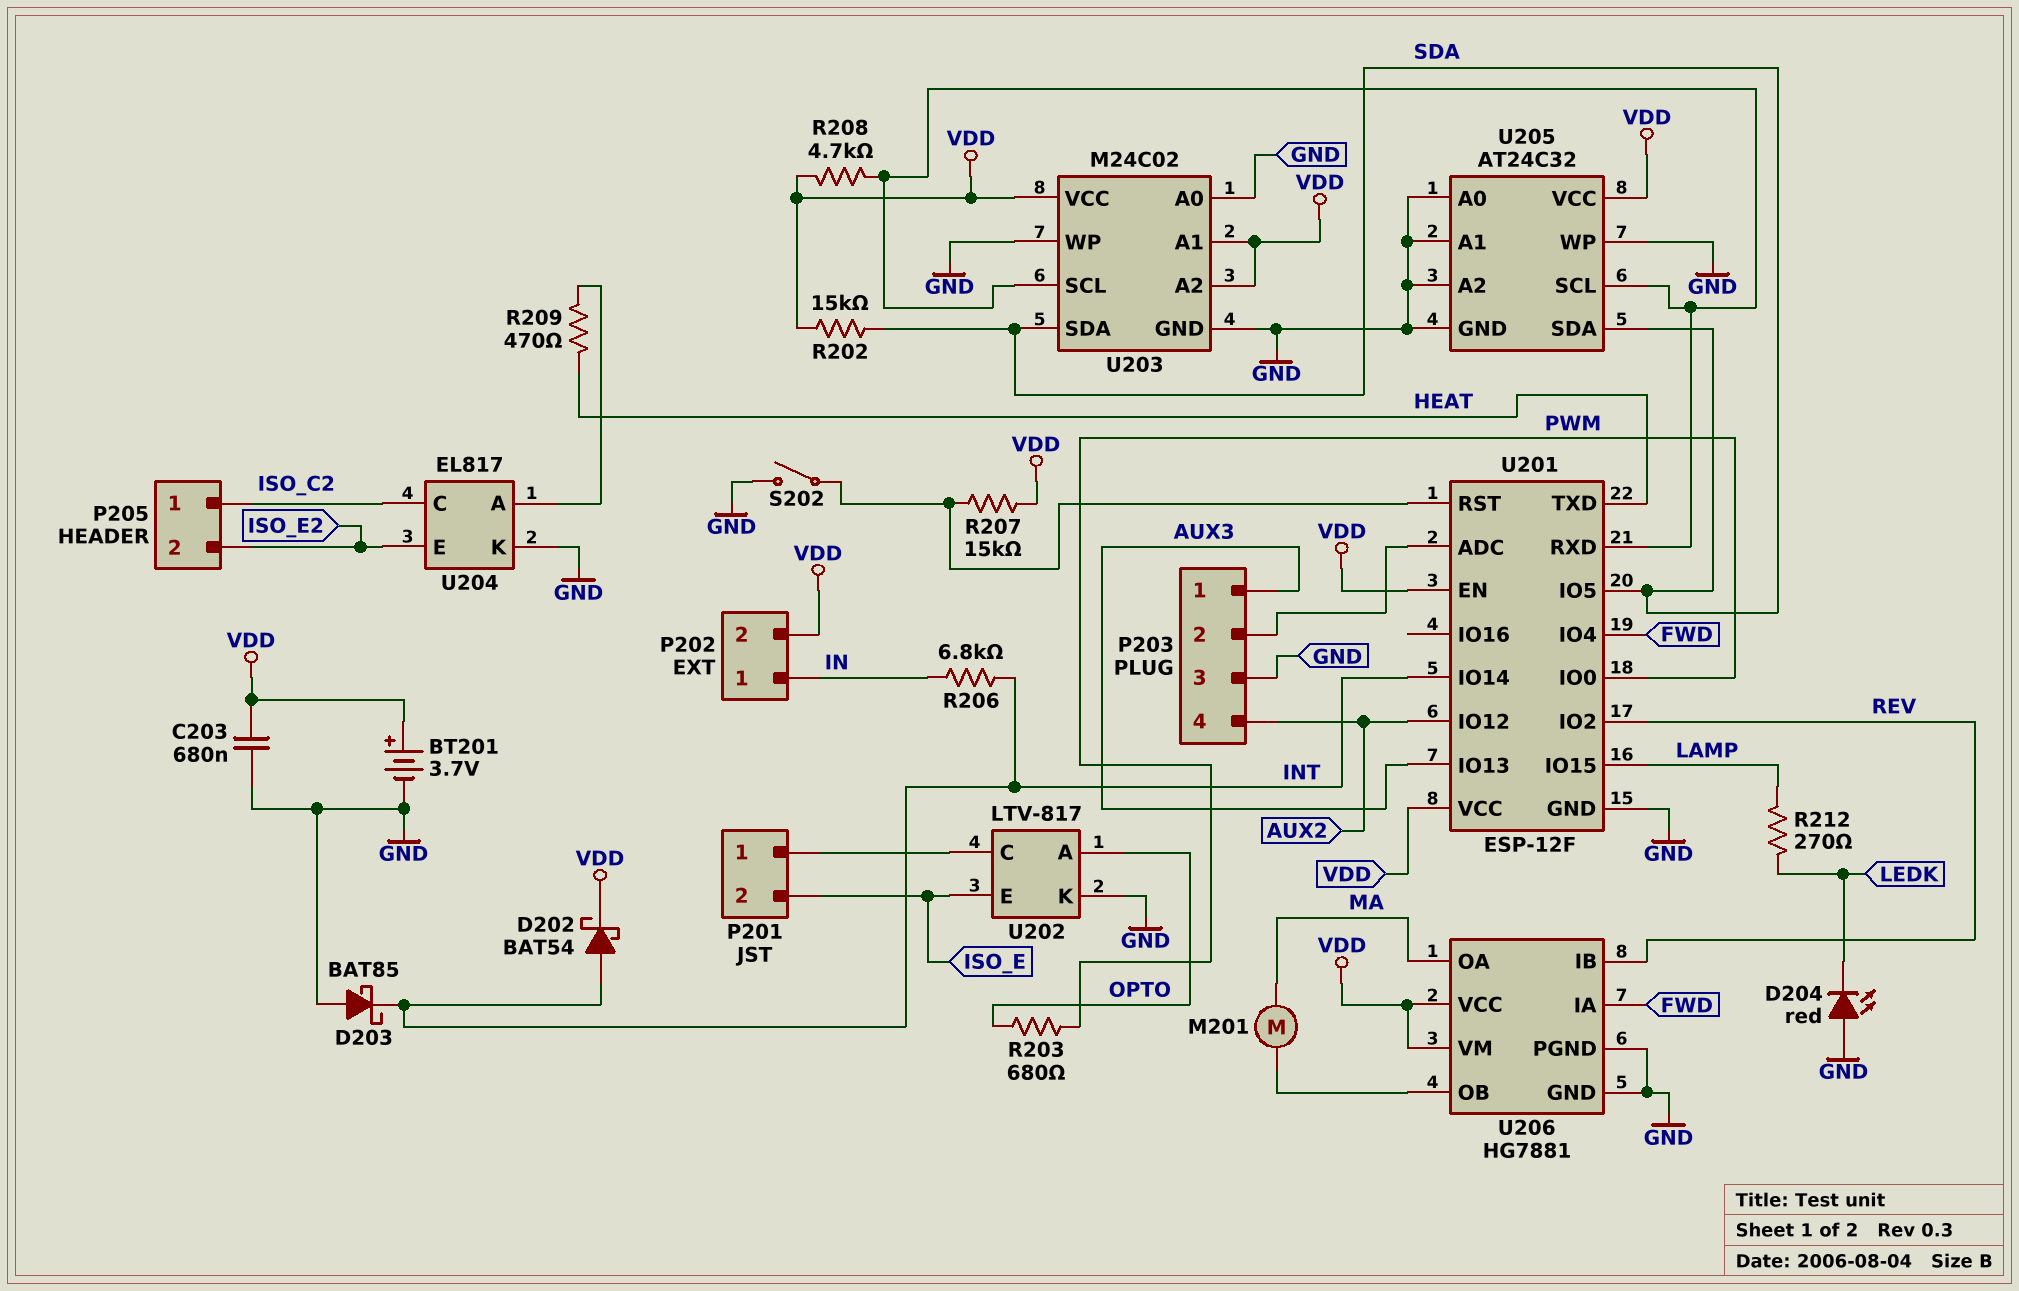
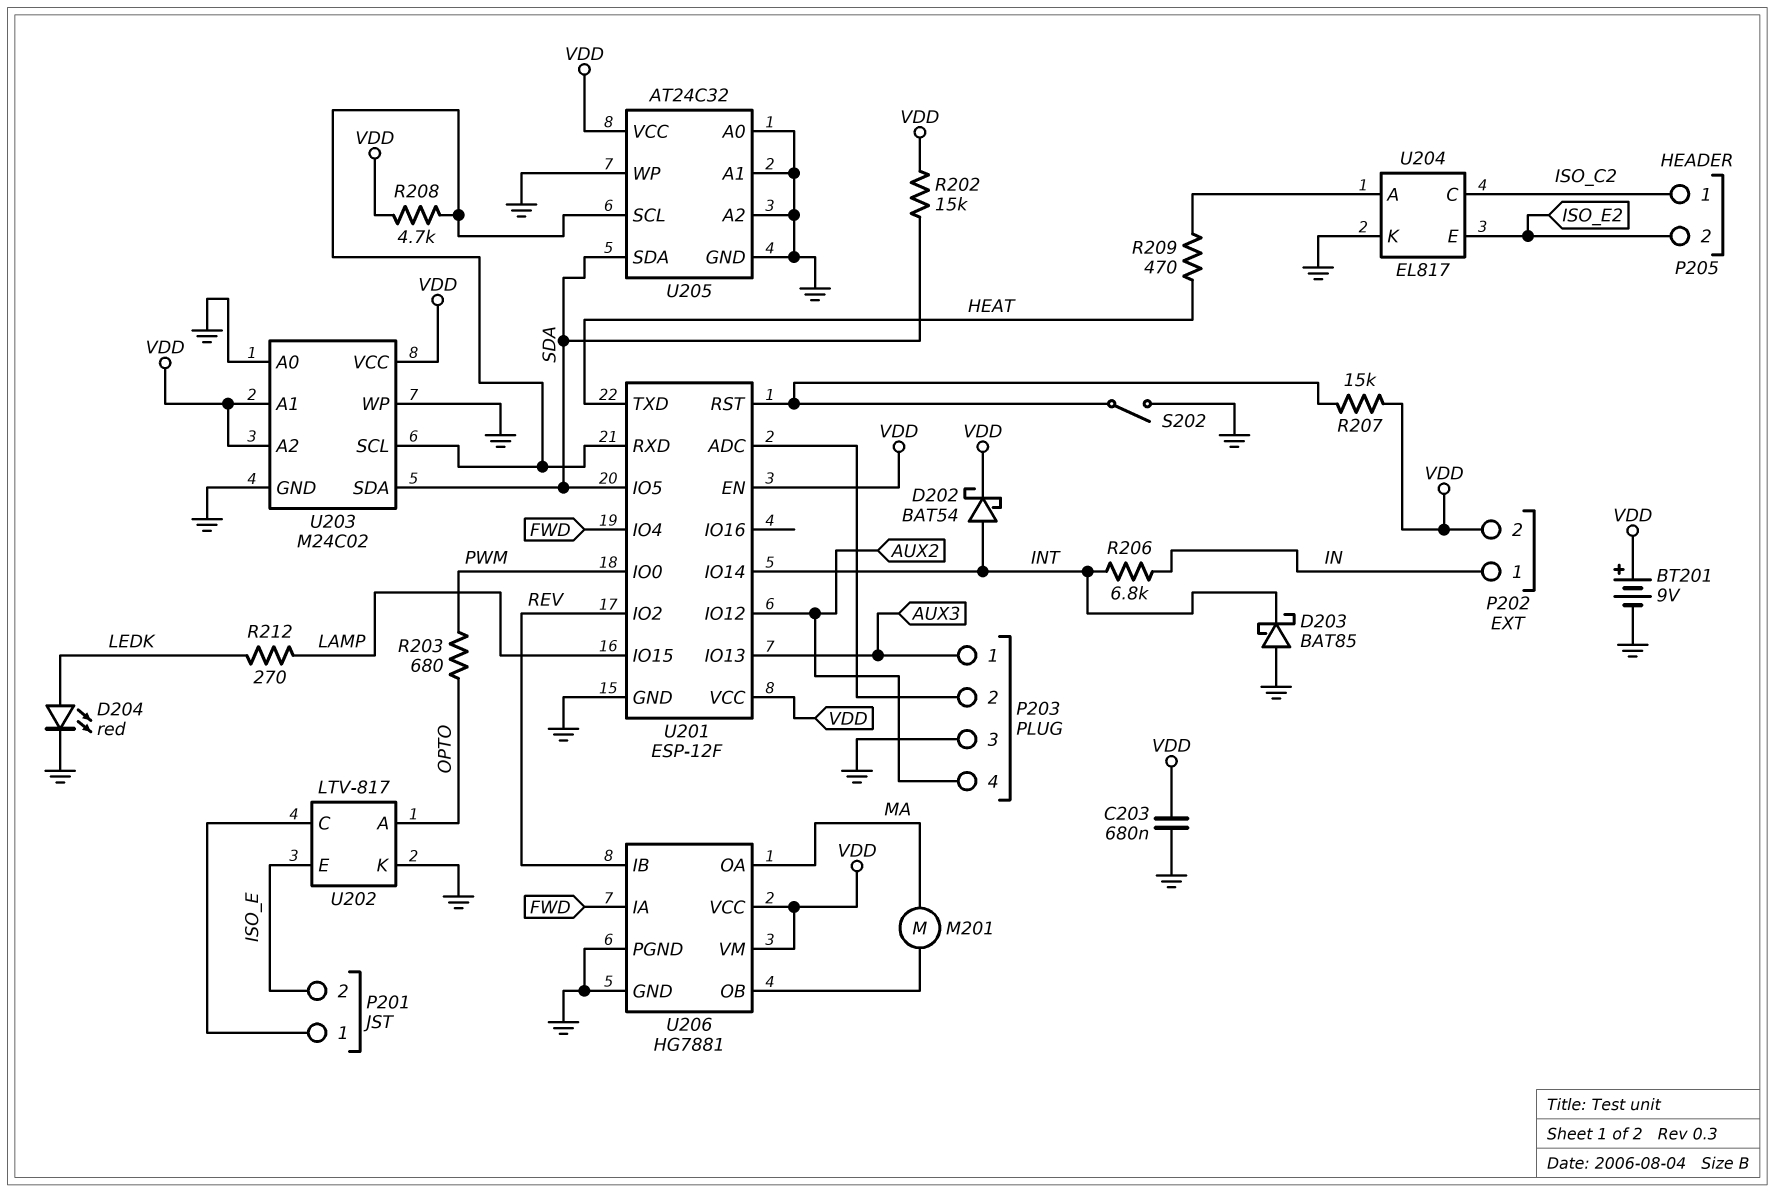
BT201: 3.7V (plus VDD, minus GND) -> 9V (plus VDD, minus GND)
D204: LED red (A GND, K LEDK) -> LED red (A LEDK, K GND)

